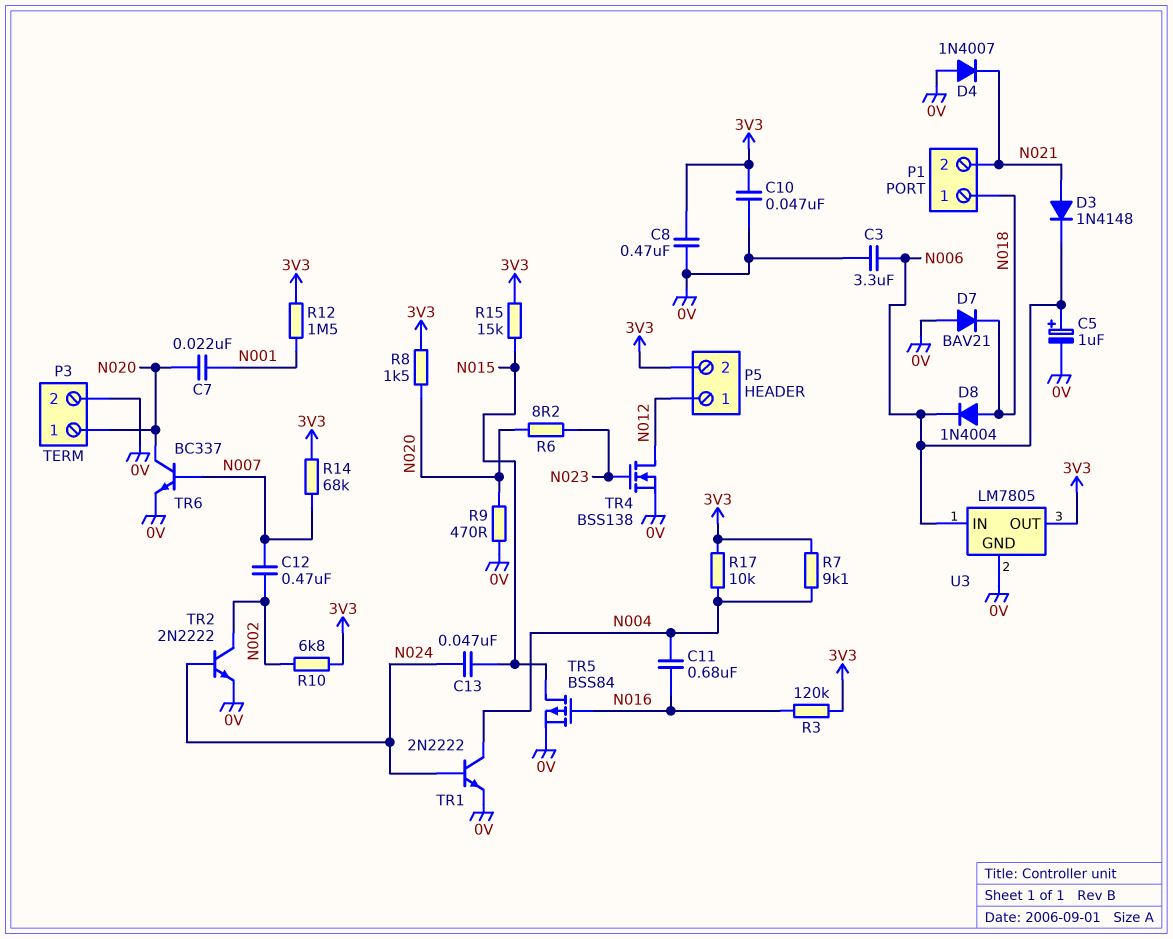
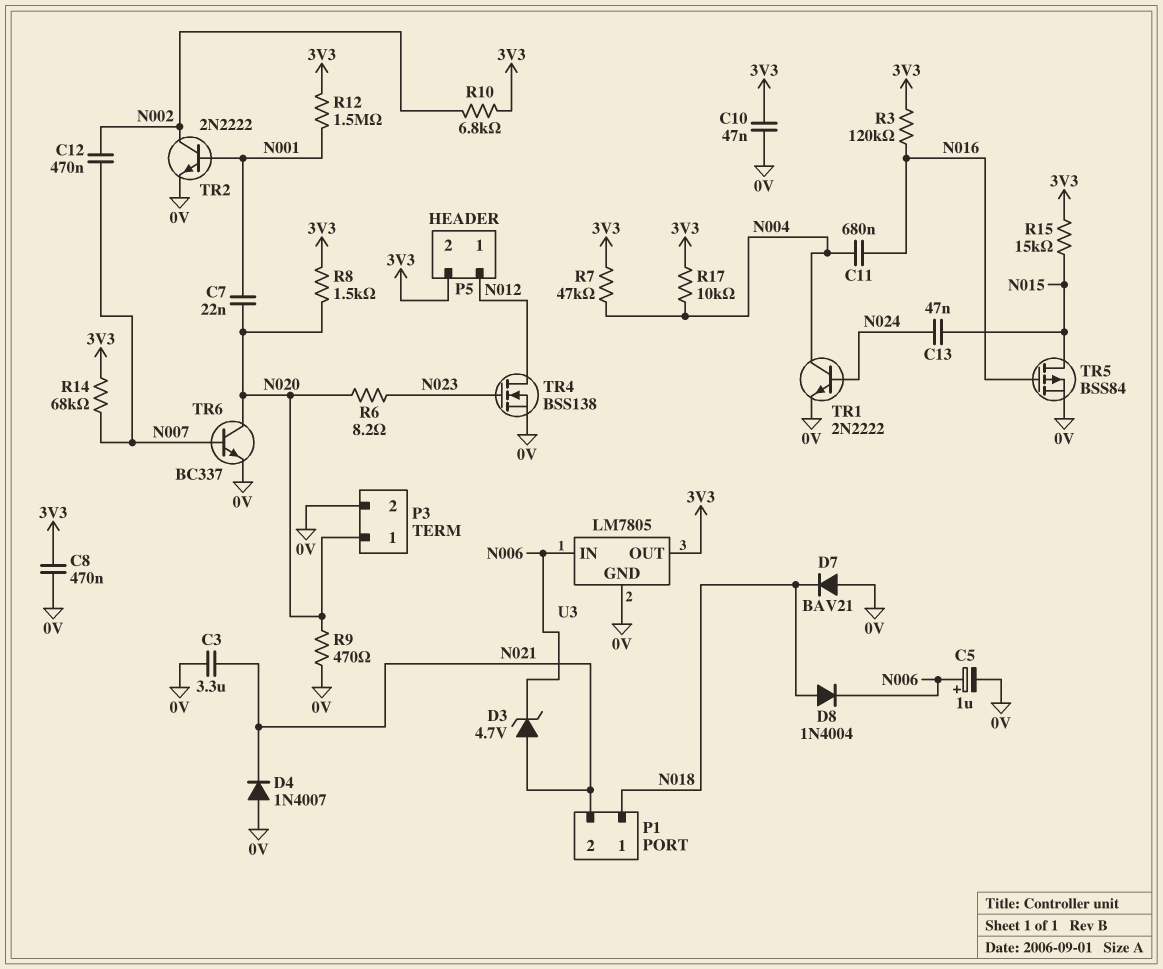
C3: 3.3uF (0V, N006) -> 3.3uF (0V, N021)
D3: diode 1N4148 (A N021, K N006) -> zener 4.7V (A N021, K N006)
R7: 9.1k (3V3, N004) -> 47k (3V3, N004)
TR2: NPN 2N2222 (B N024, C N002, E 0V) -> NPN 2N2222 (B N001, C N002, E 0V)

